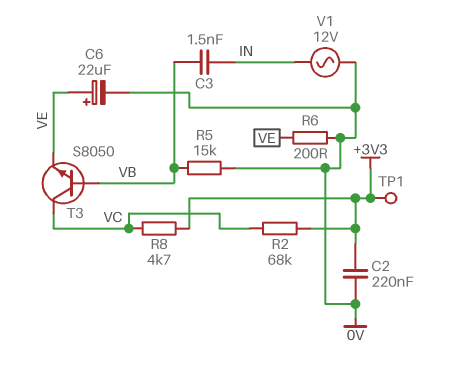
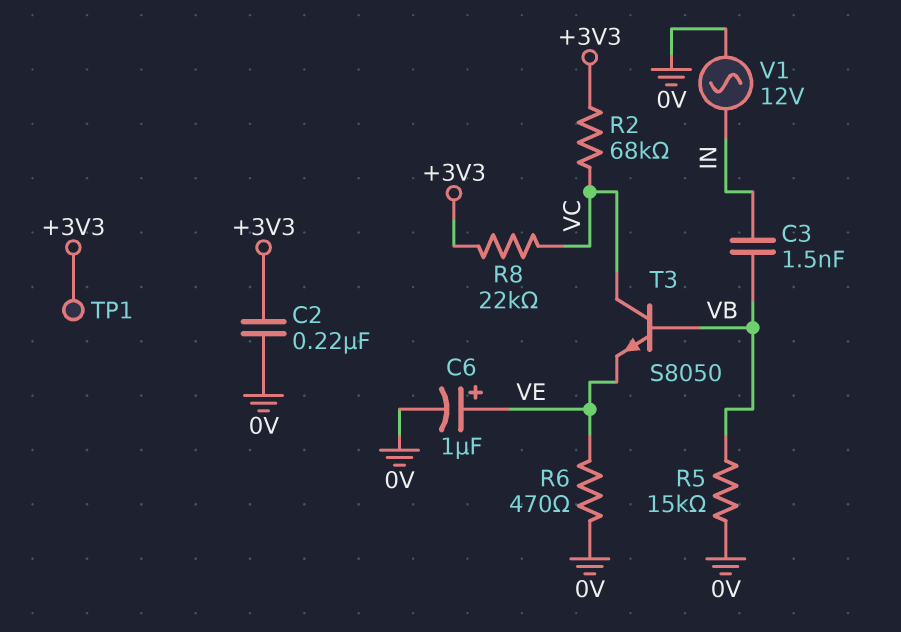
C6: 22uF (plus VE, minus 0V) -> 1uF (plus VE, minus 0V)
R6: 200 (0V, VE) -> 470 (0V, VE)
R8: 4.7k (+3V3, VC) -> 22k (+3V3, VC)

